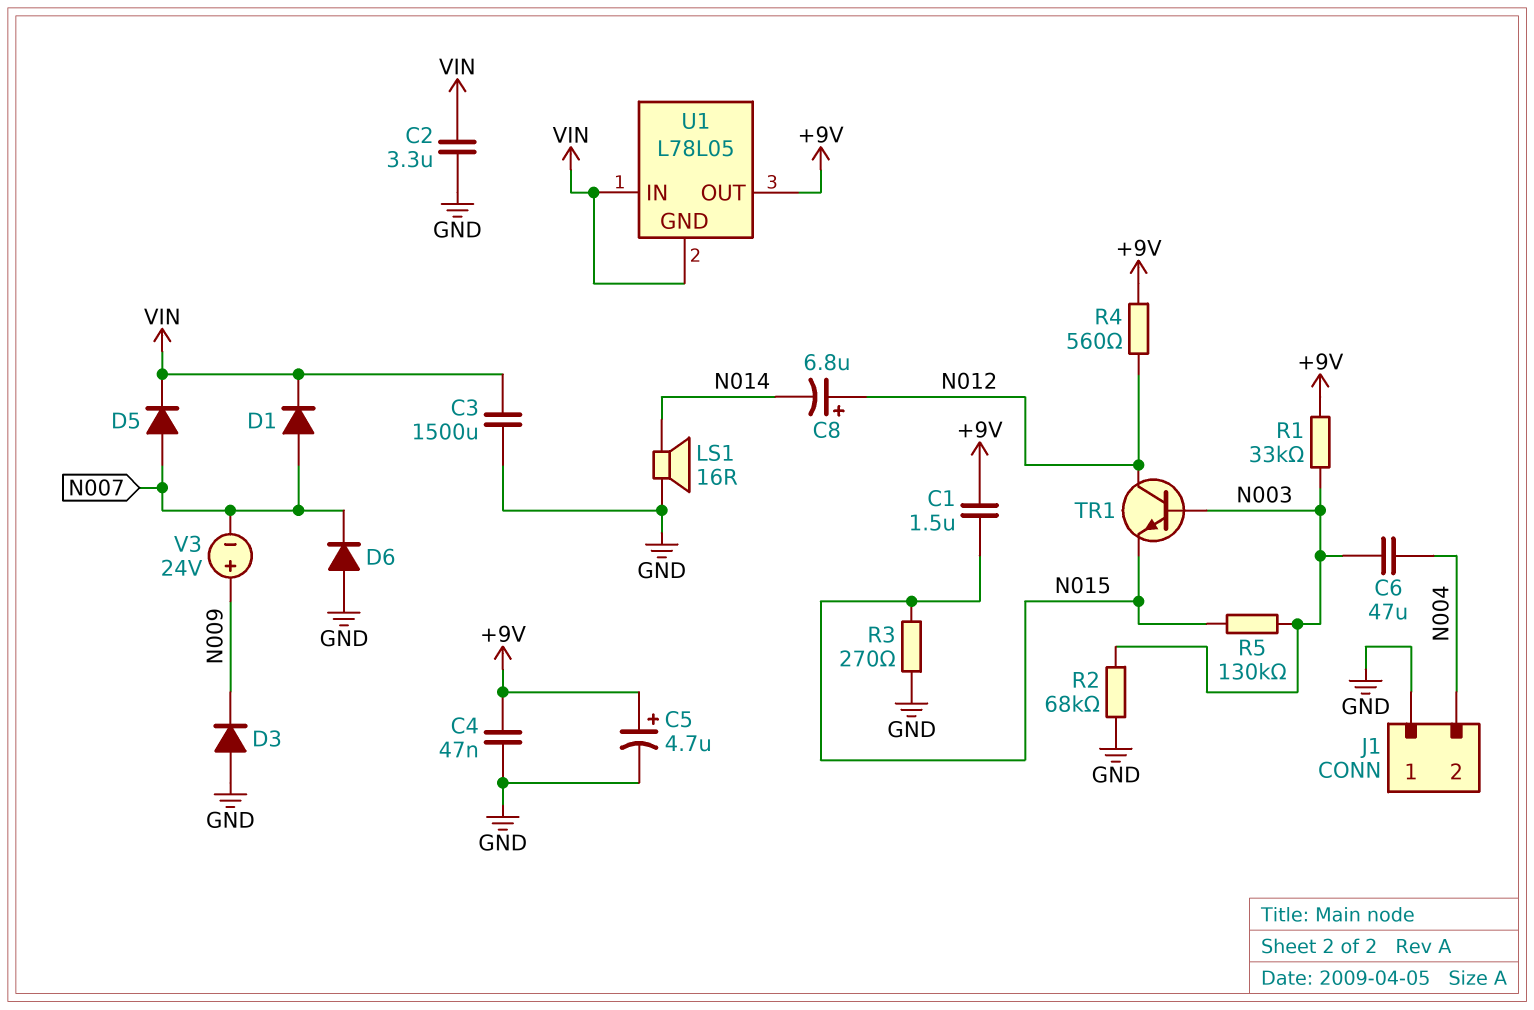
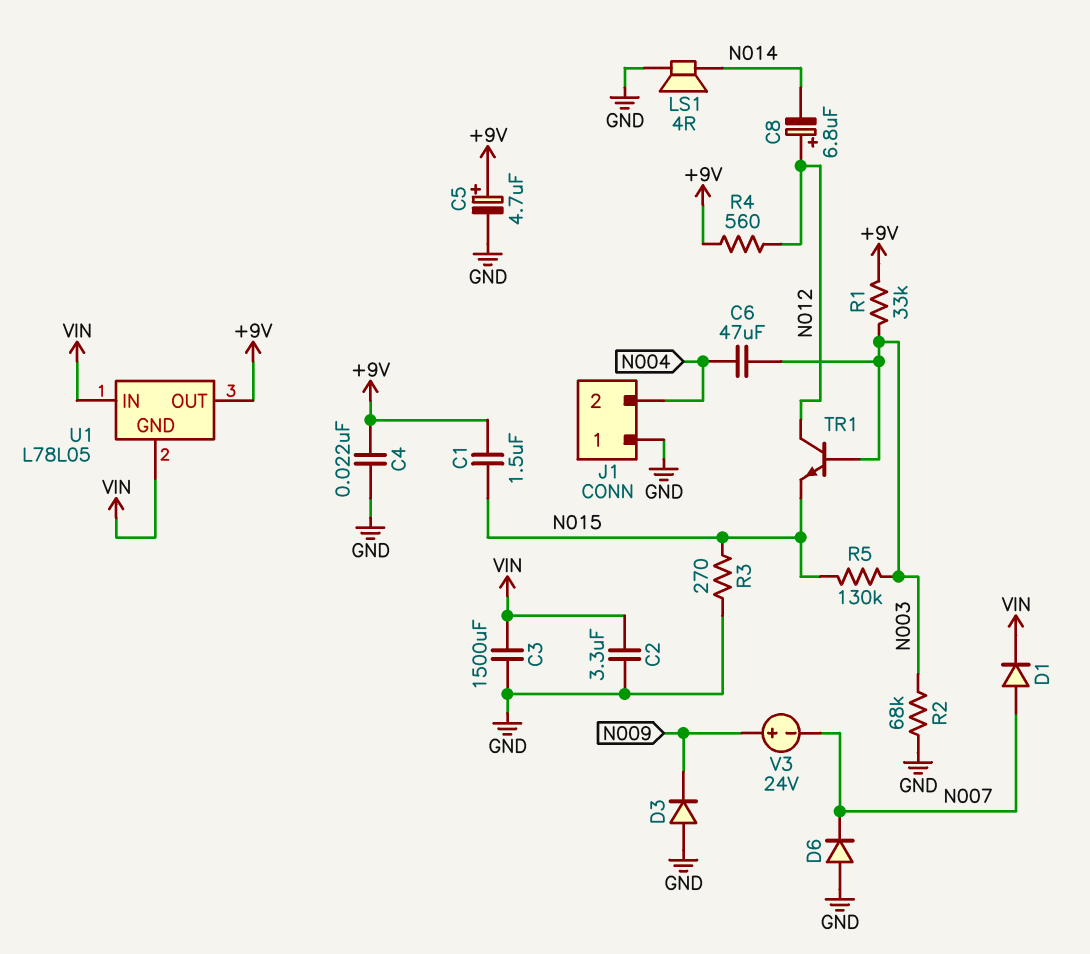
C4: 47nF (+9V, GND) -> 22nF (+9V, GND)
D5: diode (A N007, K VIN) -> none
LS1: speaker 16R (GND, N014) -> speaker 4R (GND, N014)

